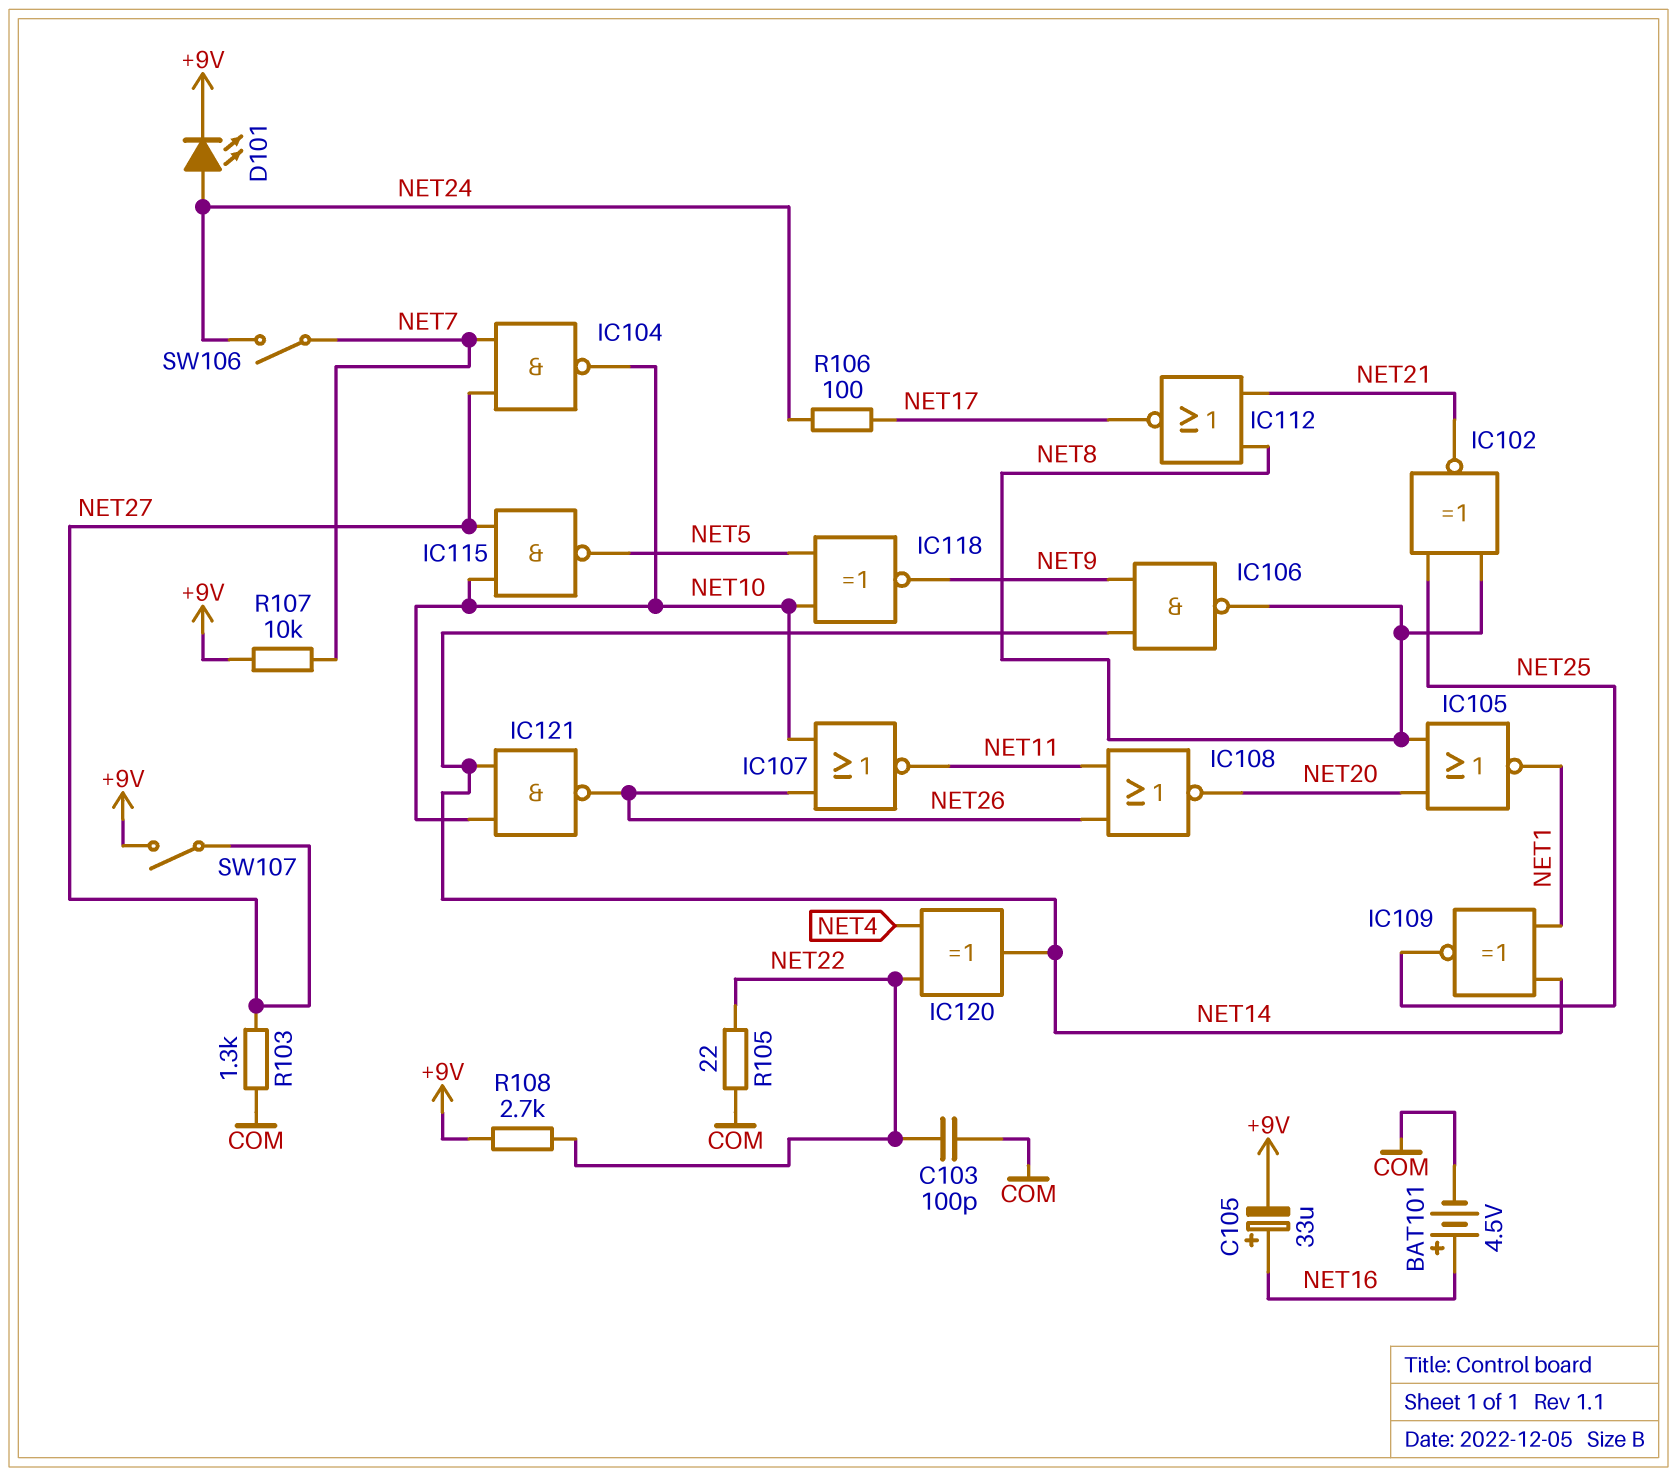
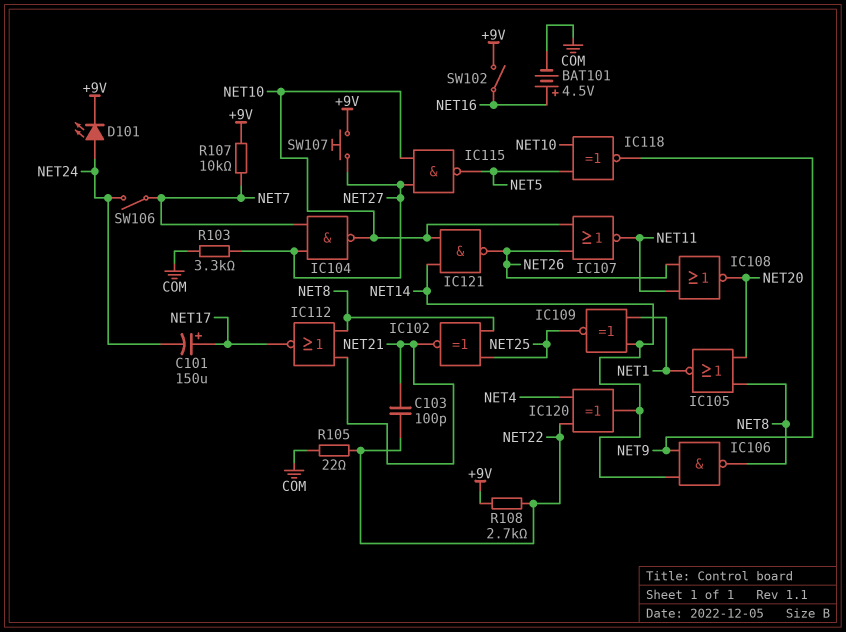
C101: none -> 150uF (plus NET17, minus NET24)
C103: 100pF (COM, NET22) -> 100pF (NET21, NET22)
C105: 33uF (plus NET16, minus +9V) -> none
R103: 1.3k (COM, NET27) -> 3.3k (COM, NET27)
R106: 100 (NET17, NET24) -> none
SW102: none -> switch (+9V, NET16)
SW107: switch (+9V, NET27) -> button (+9V, NET27)

